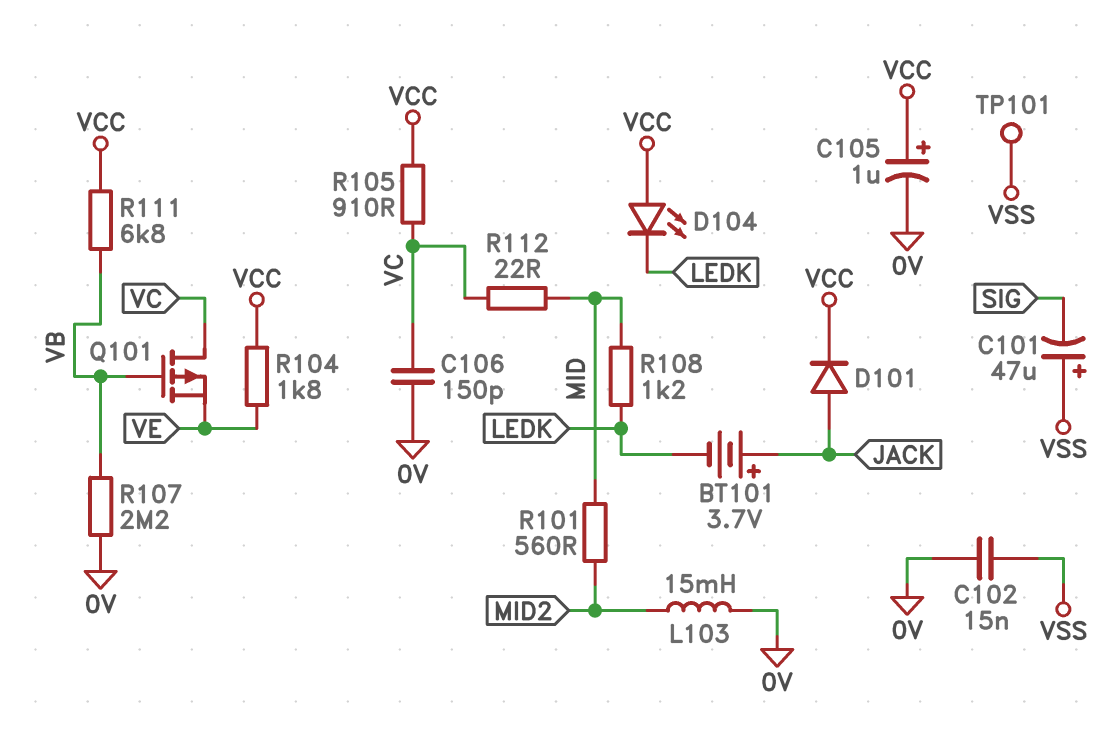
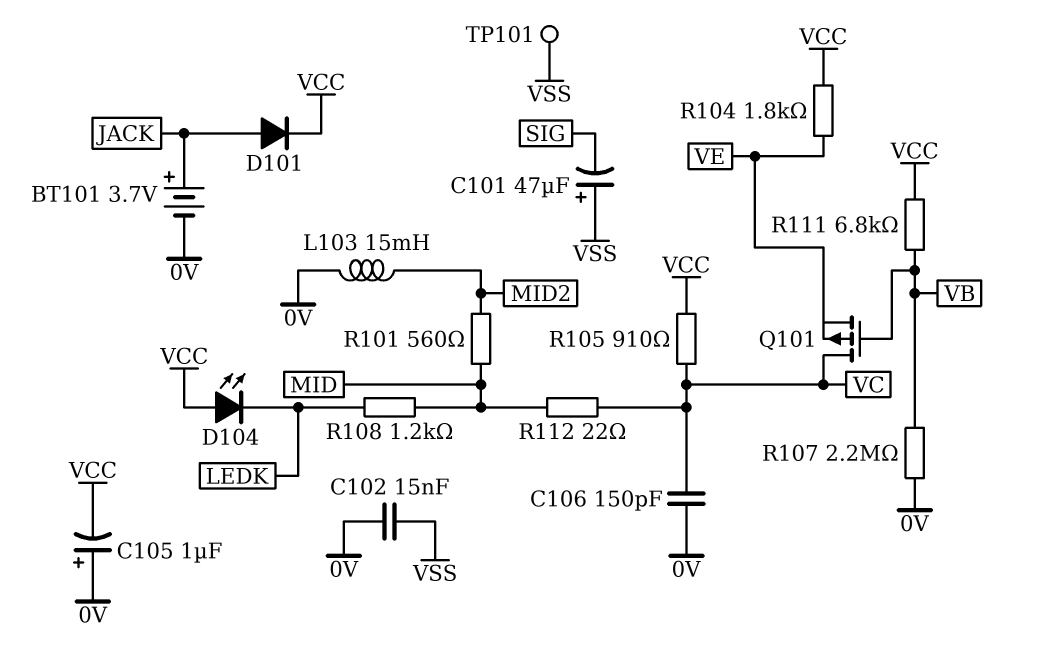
BT101: 3.7V (plus JACK, minus LEDK) -> 3.7V (plus JACK, minus 0V)
C105: 1uF (plus VCC, minus 0V) -> 1uF (plus 0V, minus VCC)

